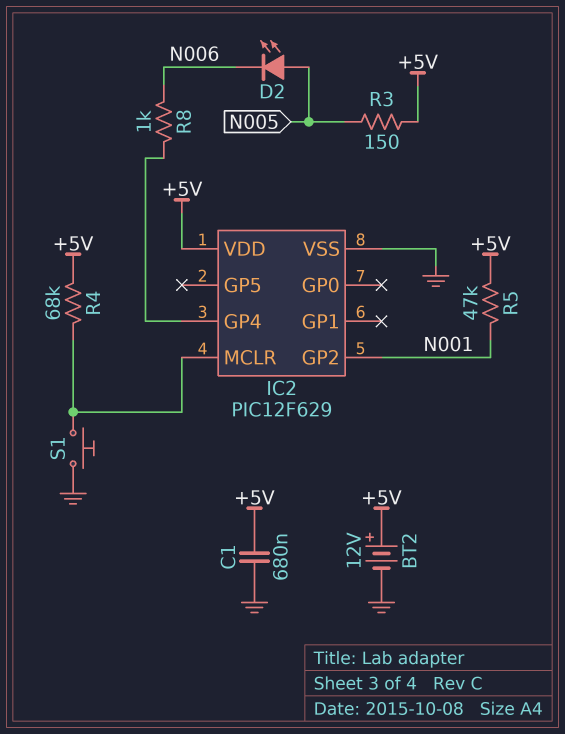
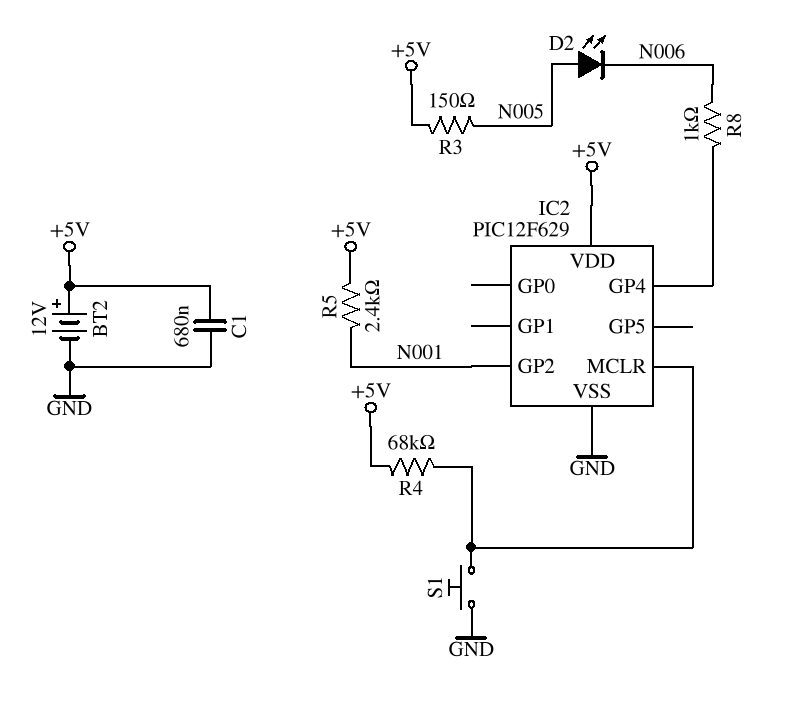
R5: 47k (+5V, N001) -> 2.4k (+5V, N001)

